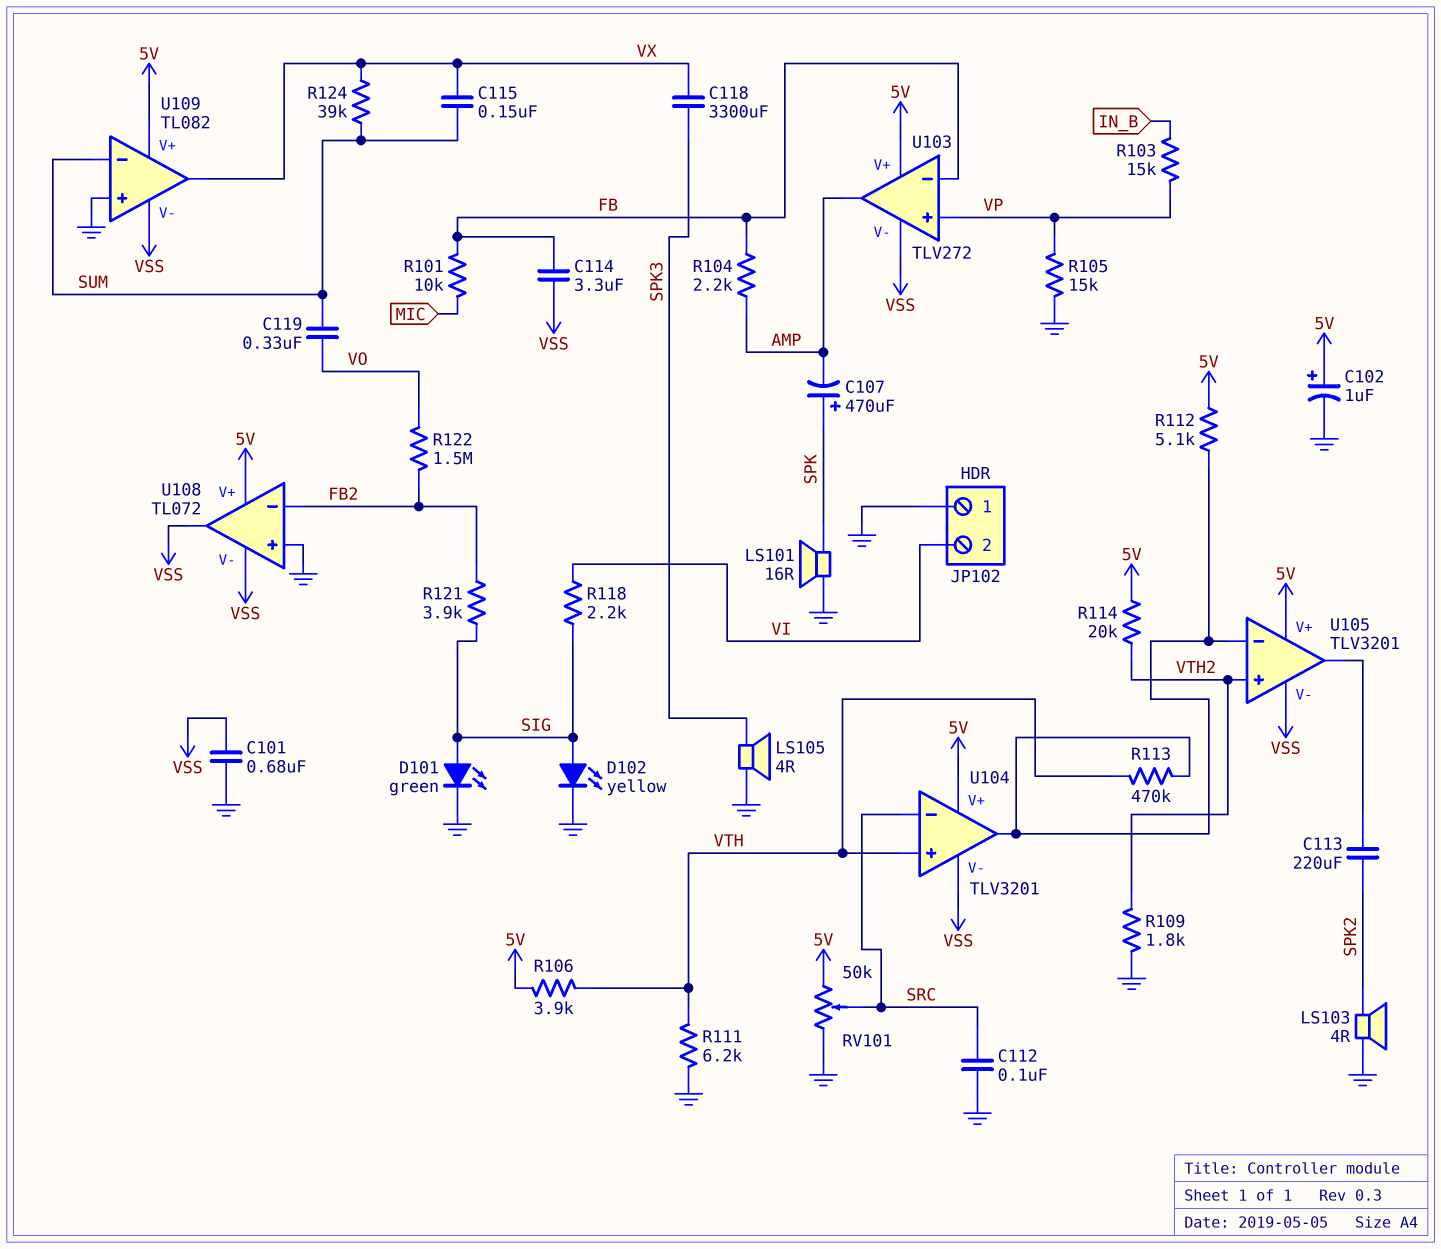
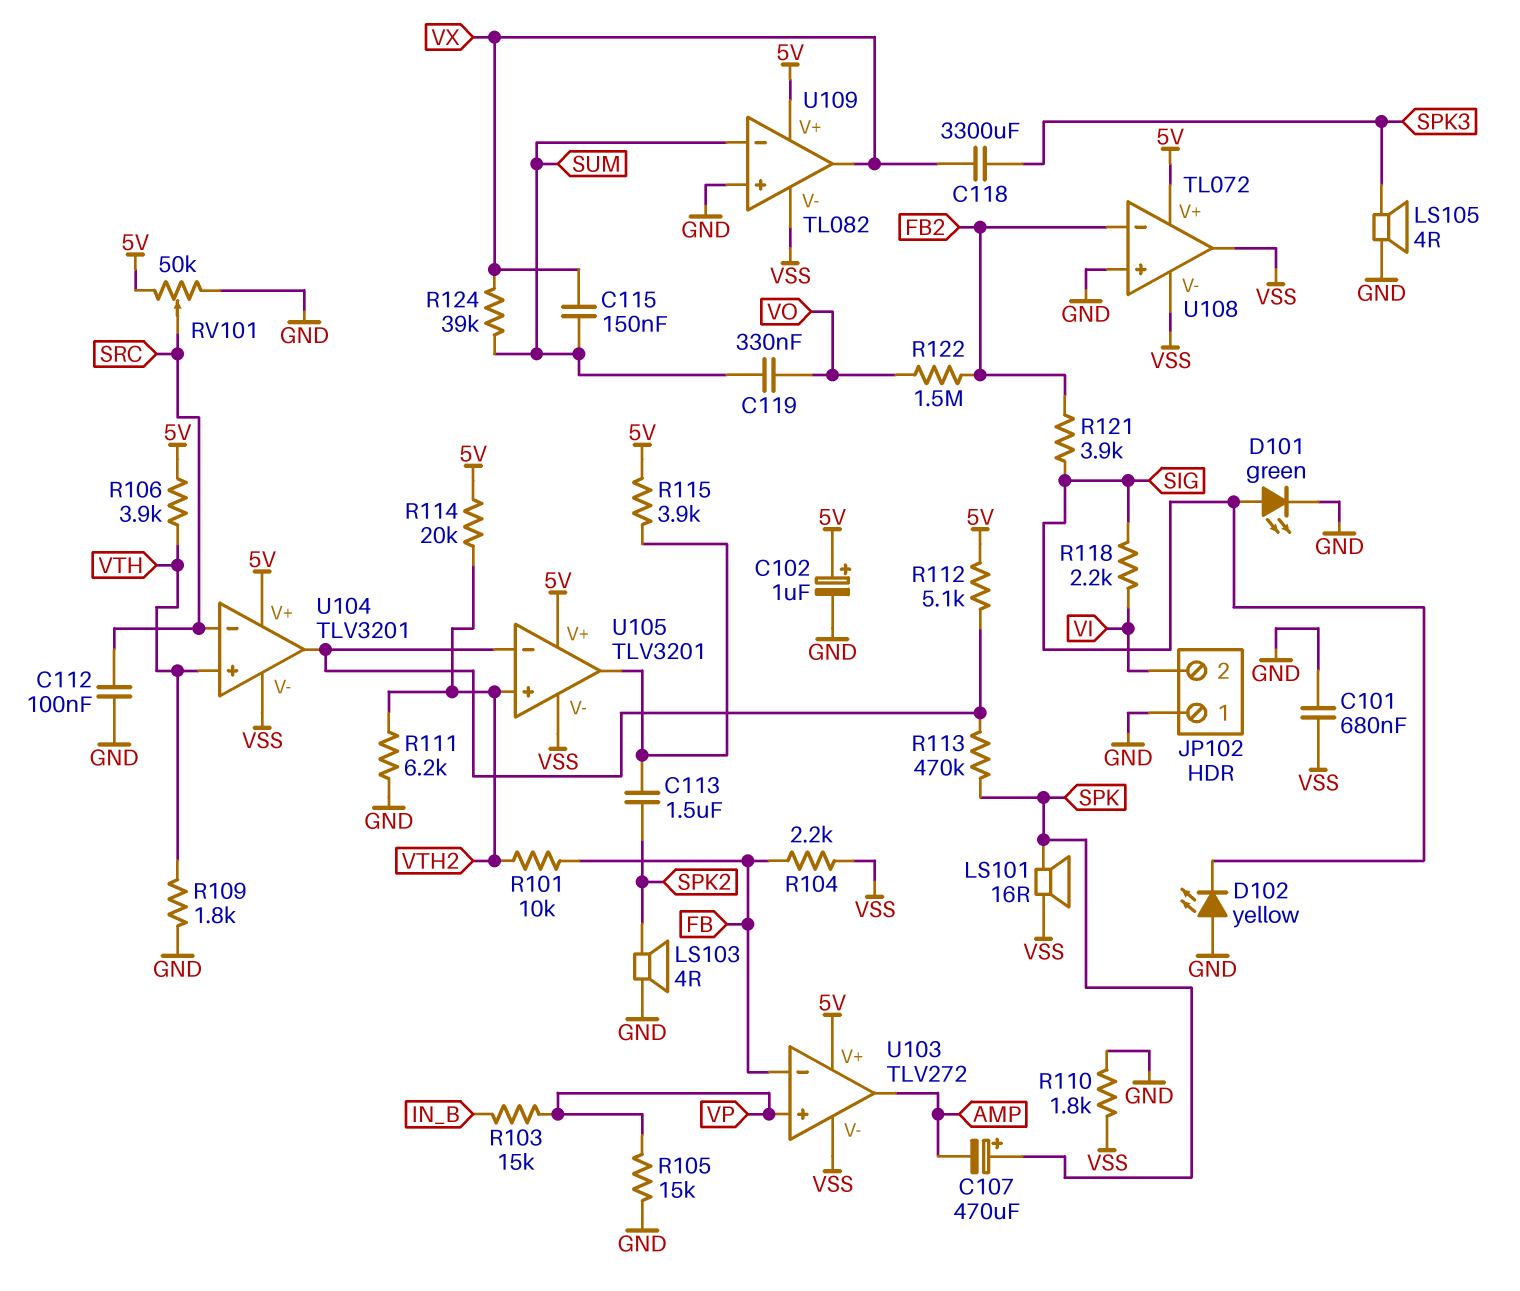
C113: 220uF (SPK2, U105/out) -> 1.5uF (SPK2, U105/out)
C114: 3.3uF (FB, VSS) -> none
D102: LED yellow (A SIG, K GND) -> LED yellow (A GND, K SIG)
LS101: speaker 16R (GND, SPK) -> speaker 16R (SPK, VSS)
R101: 10k (FB, MIC) -> 10k (FB, VTH2)
R104: 2.2k (AMP, FB) -> 2.2k (FB, VSS)
R109: 1.8k (GND, VTH2) -> 1.8k (GND, VTH)
R110: none -> 1.8k (GND, VSS)
R111: 6.2k (GND, VTH) -> 6.2k (GND, VTH2)
R113: 470k (U104/out, VTH) -> 470k (SPK, U104/out)
R115: none -> 3.9k (5V, U105/out)

